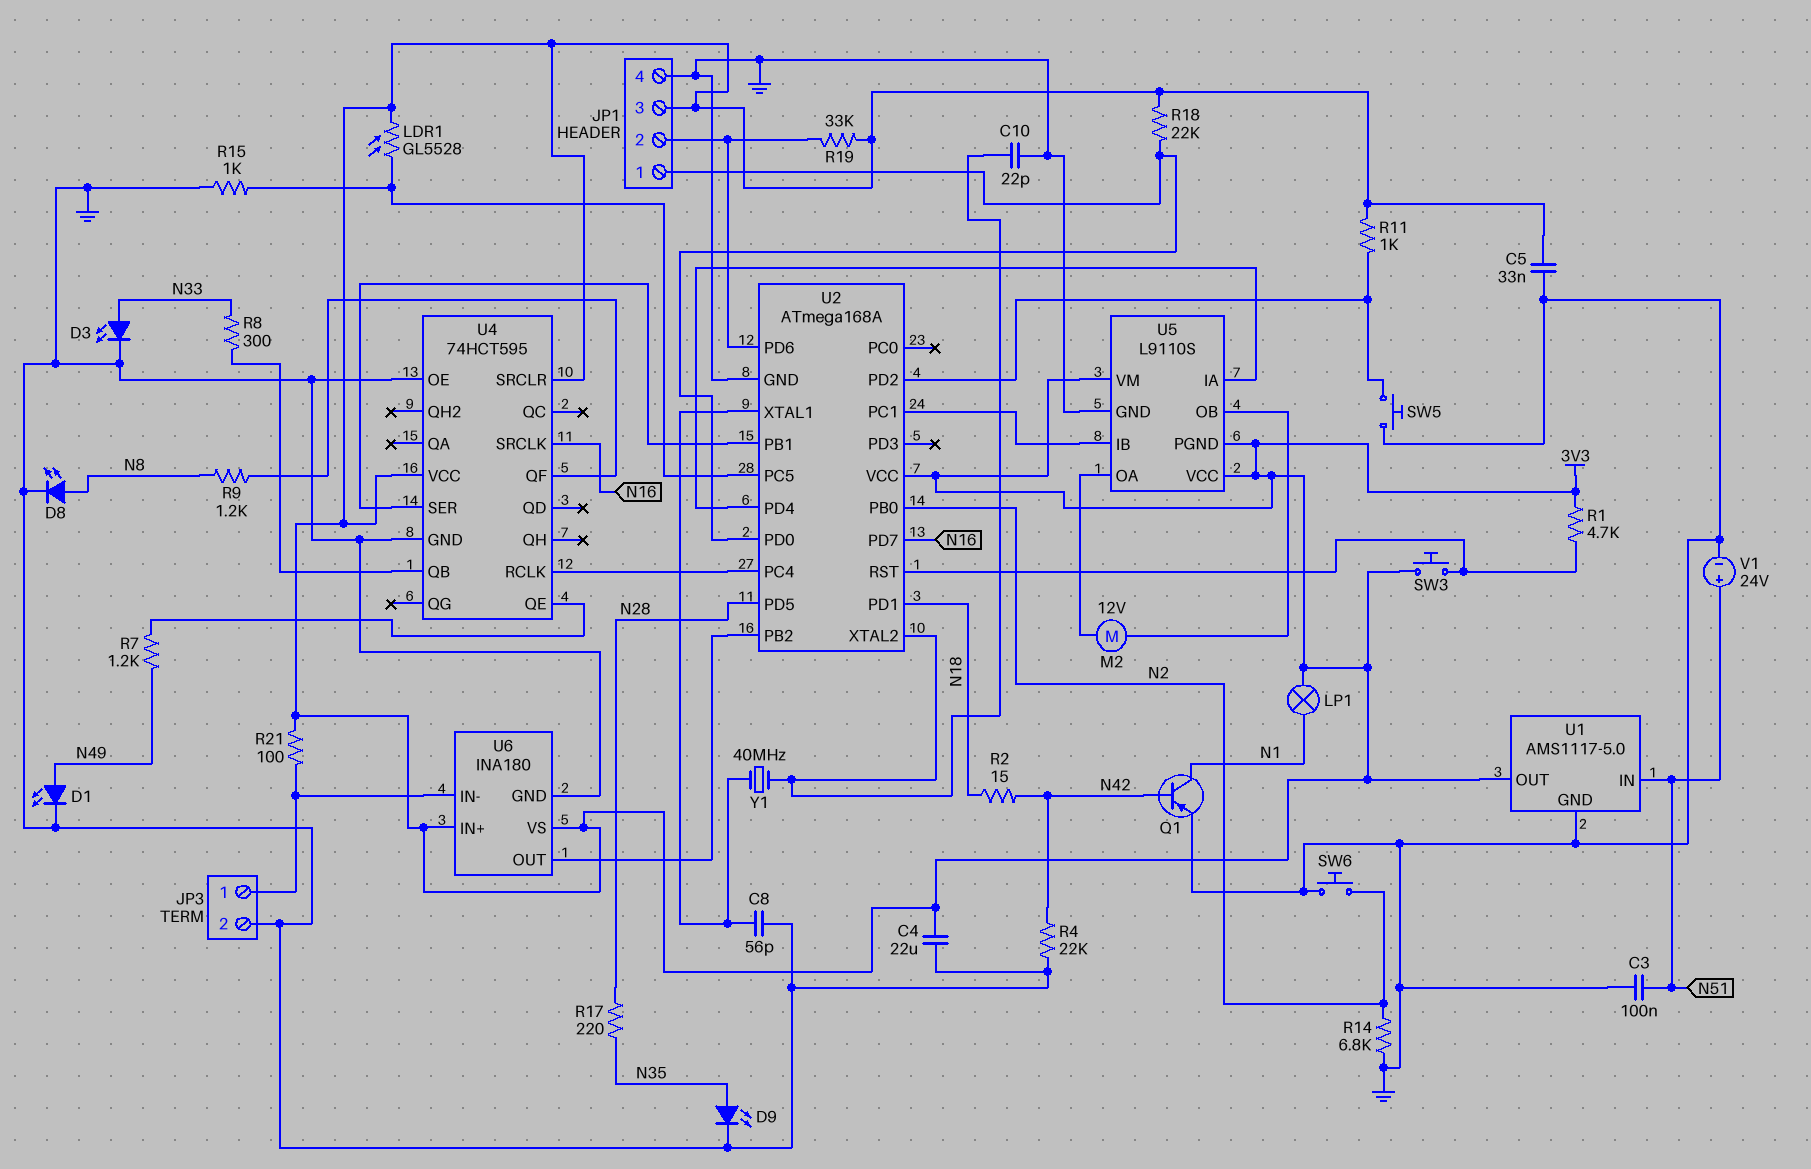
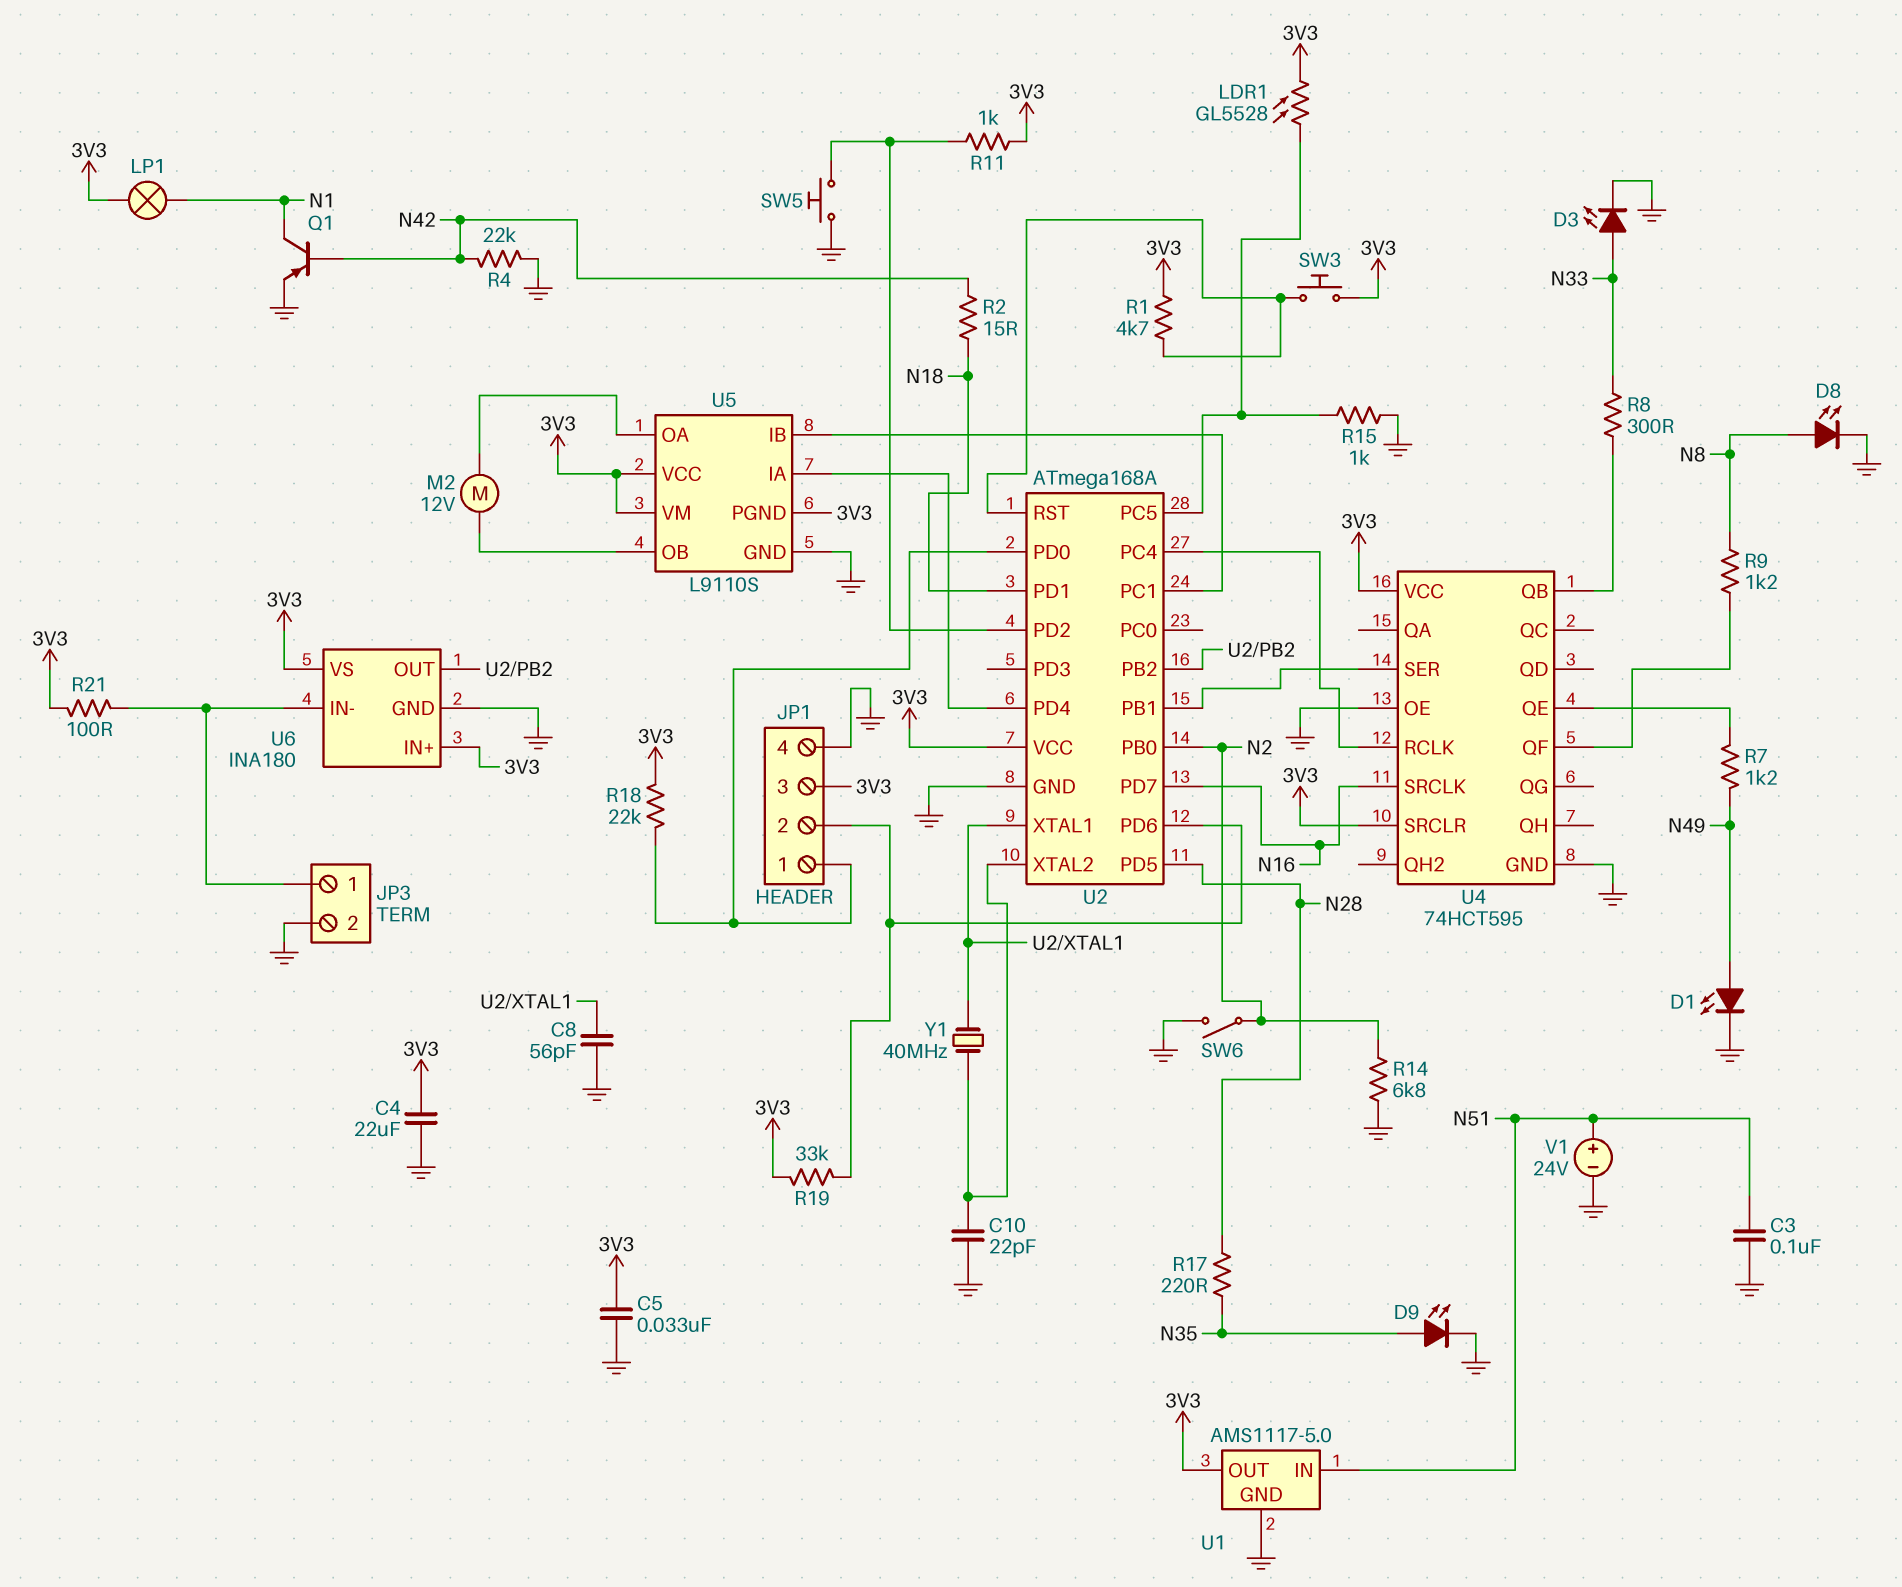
SW6: button (GND, N2) -> switch (GND, N2)

